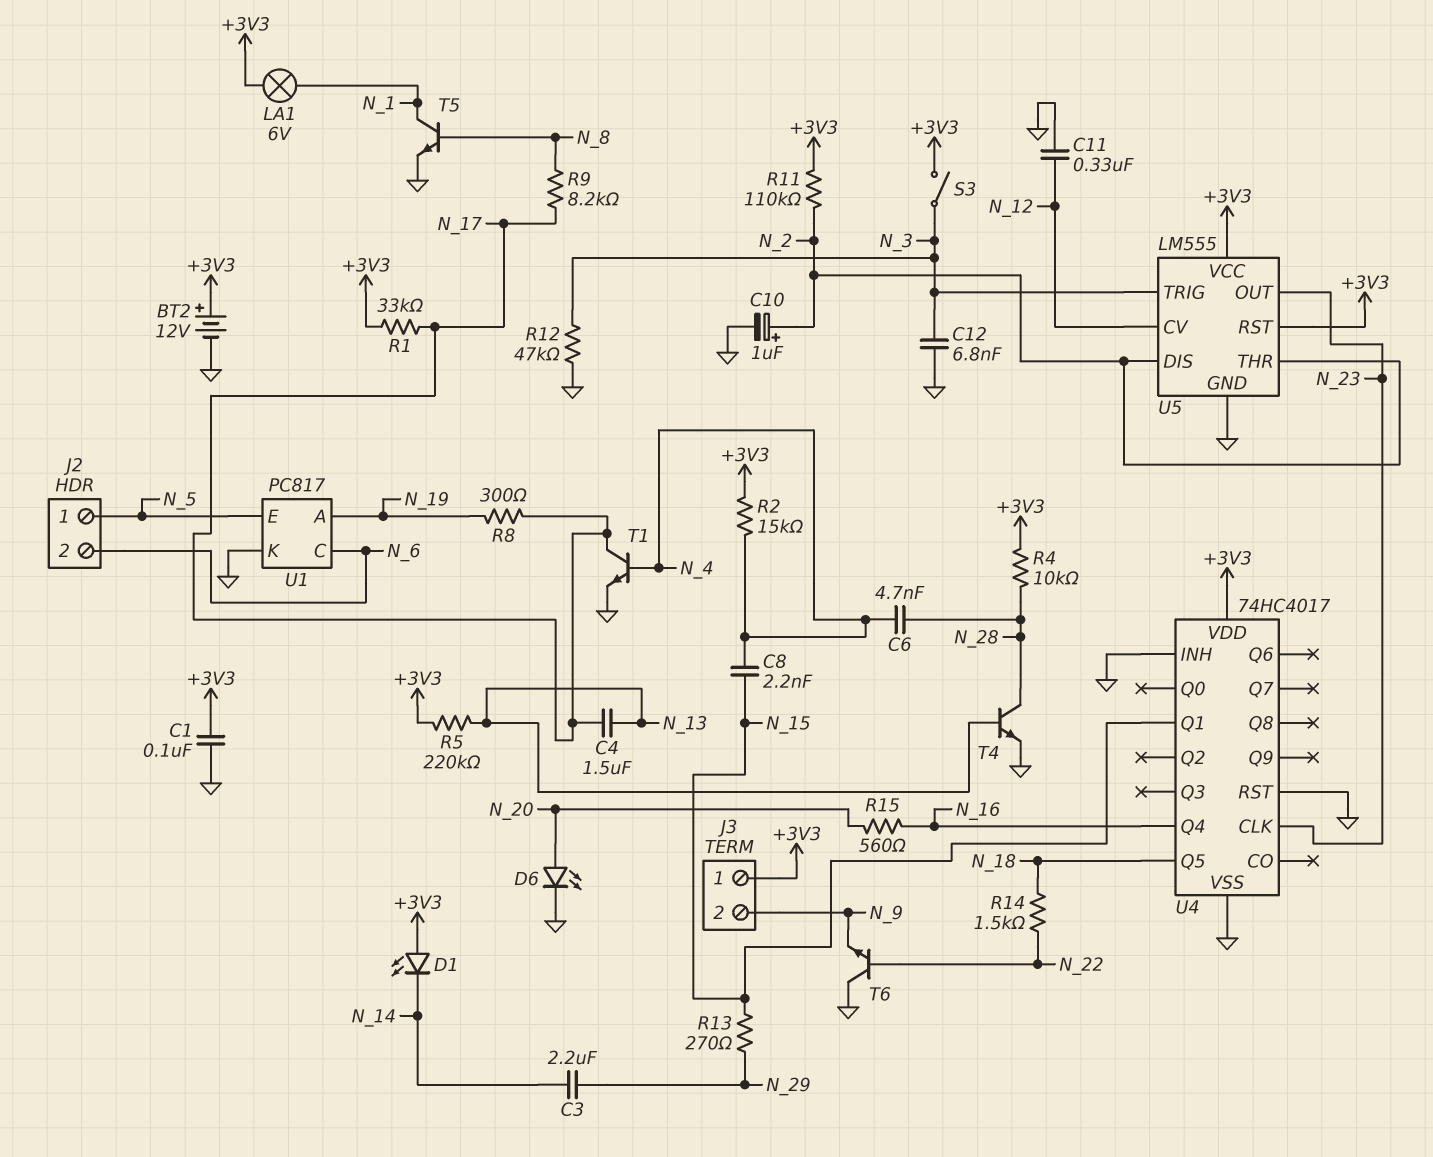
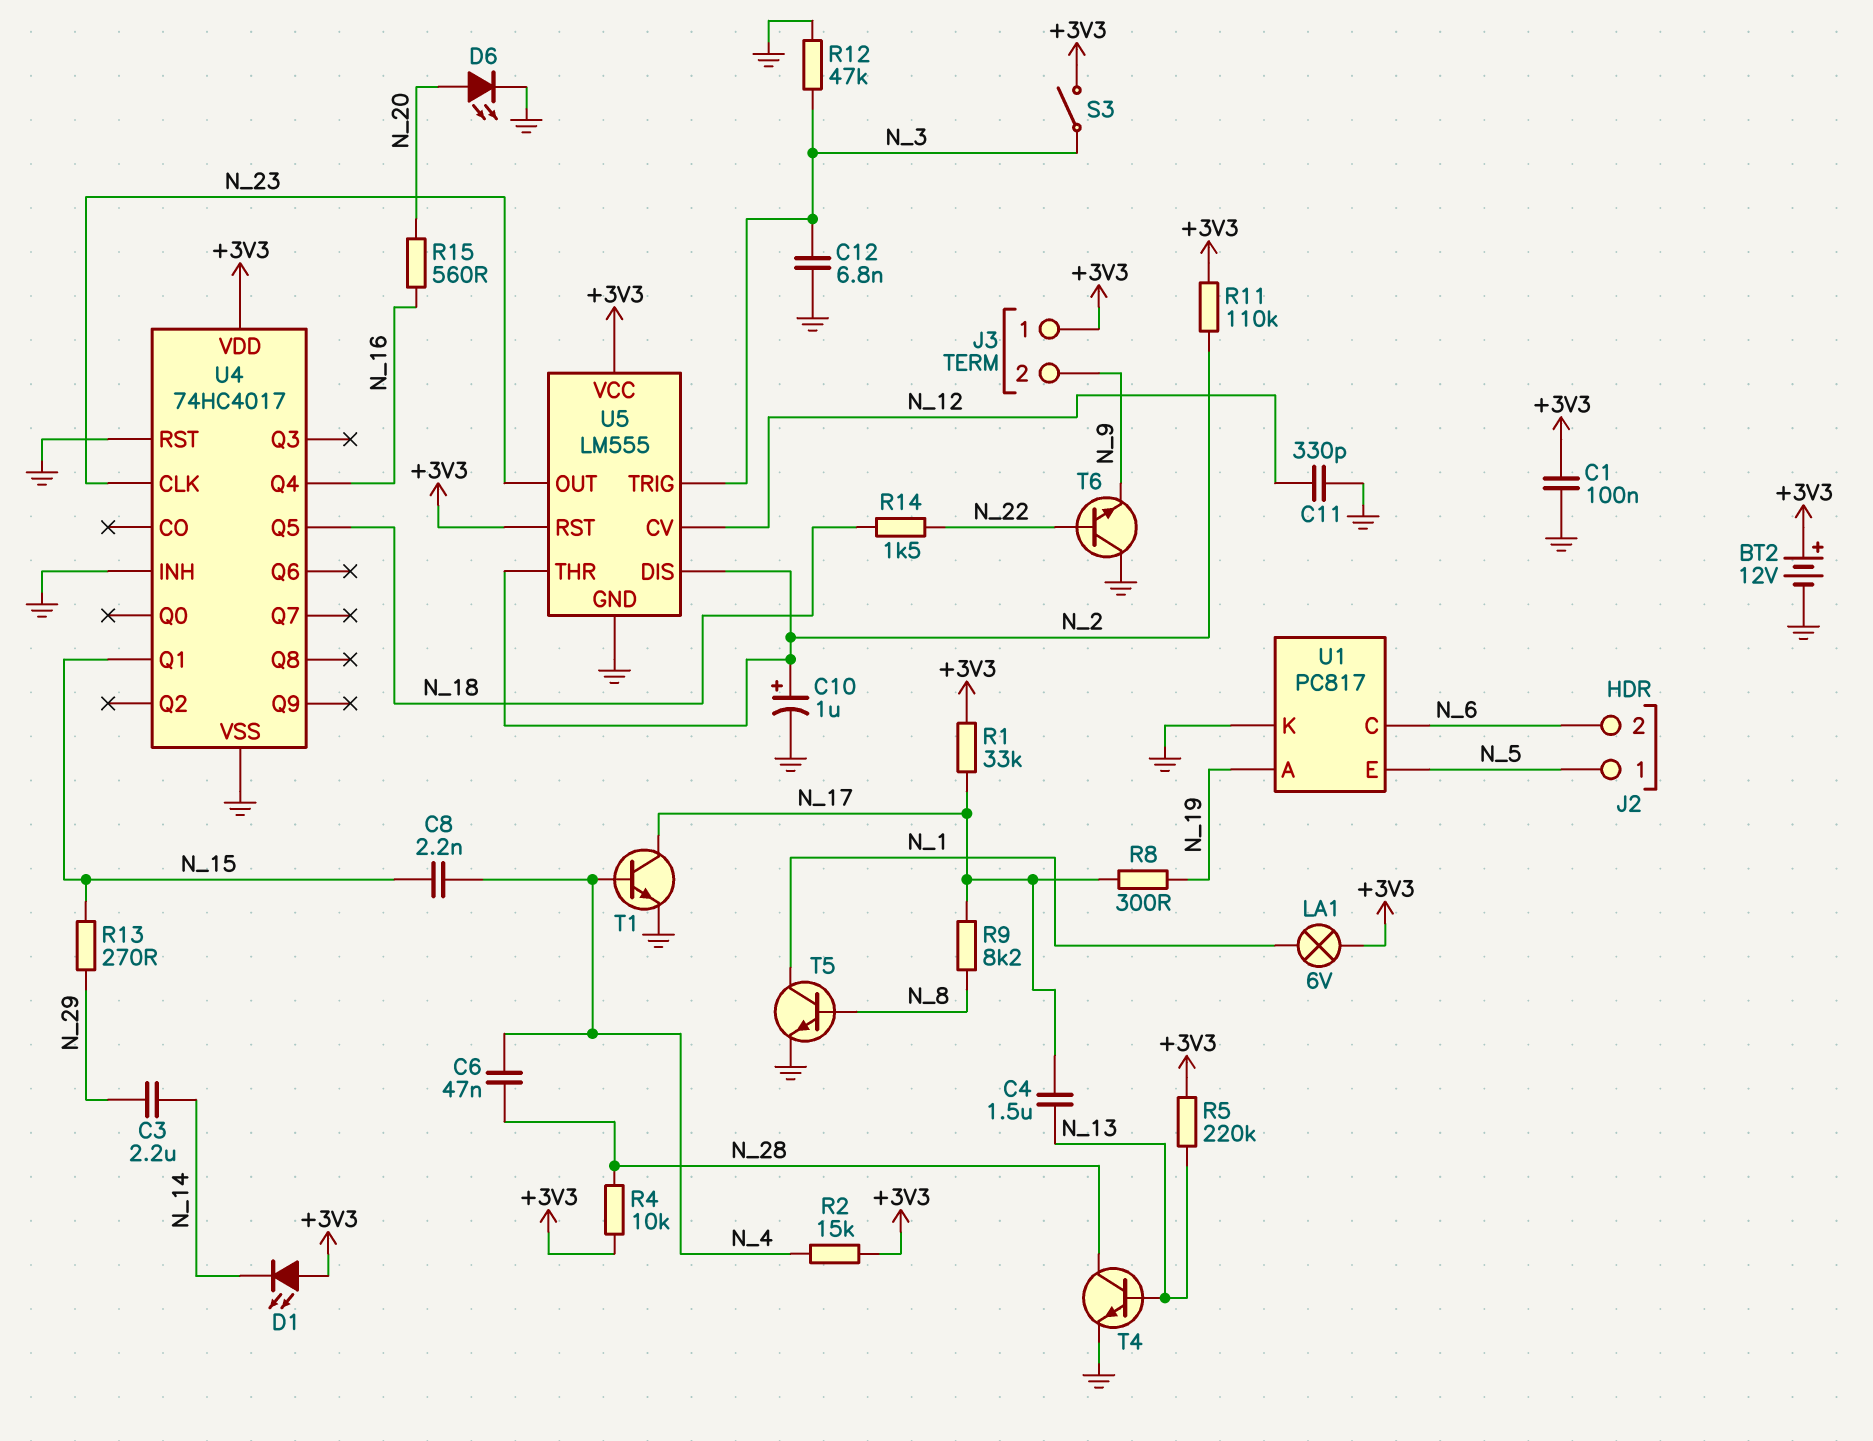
C6: 4.7nF (N_4, N_28) -> 47nF (N_4, N_28)
C11: 330nF (GND, N_12) -> 330pF (GND, N_12)

